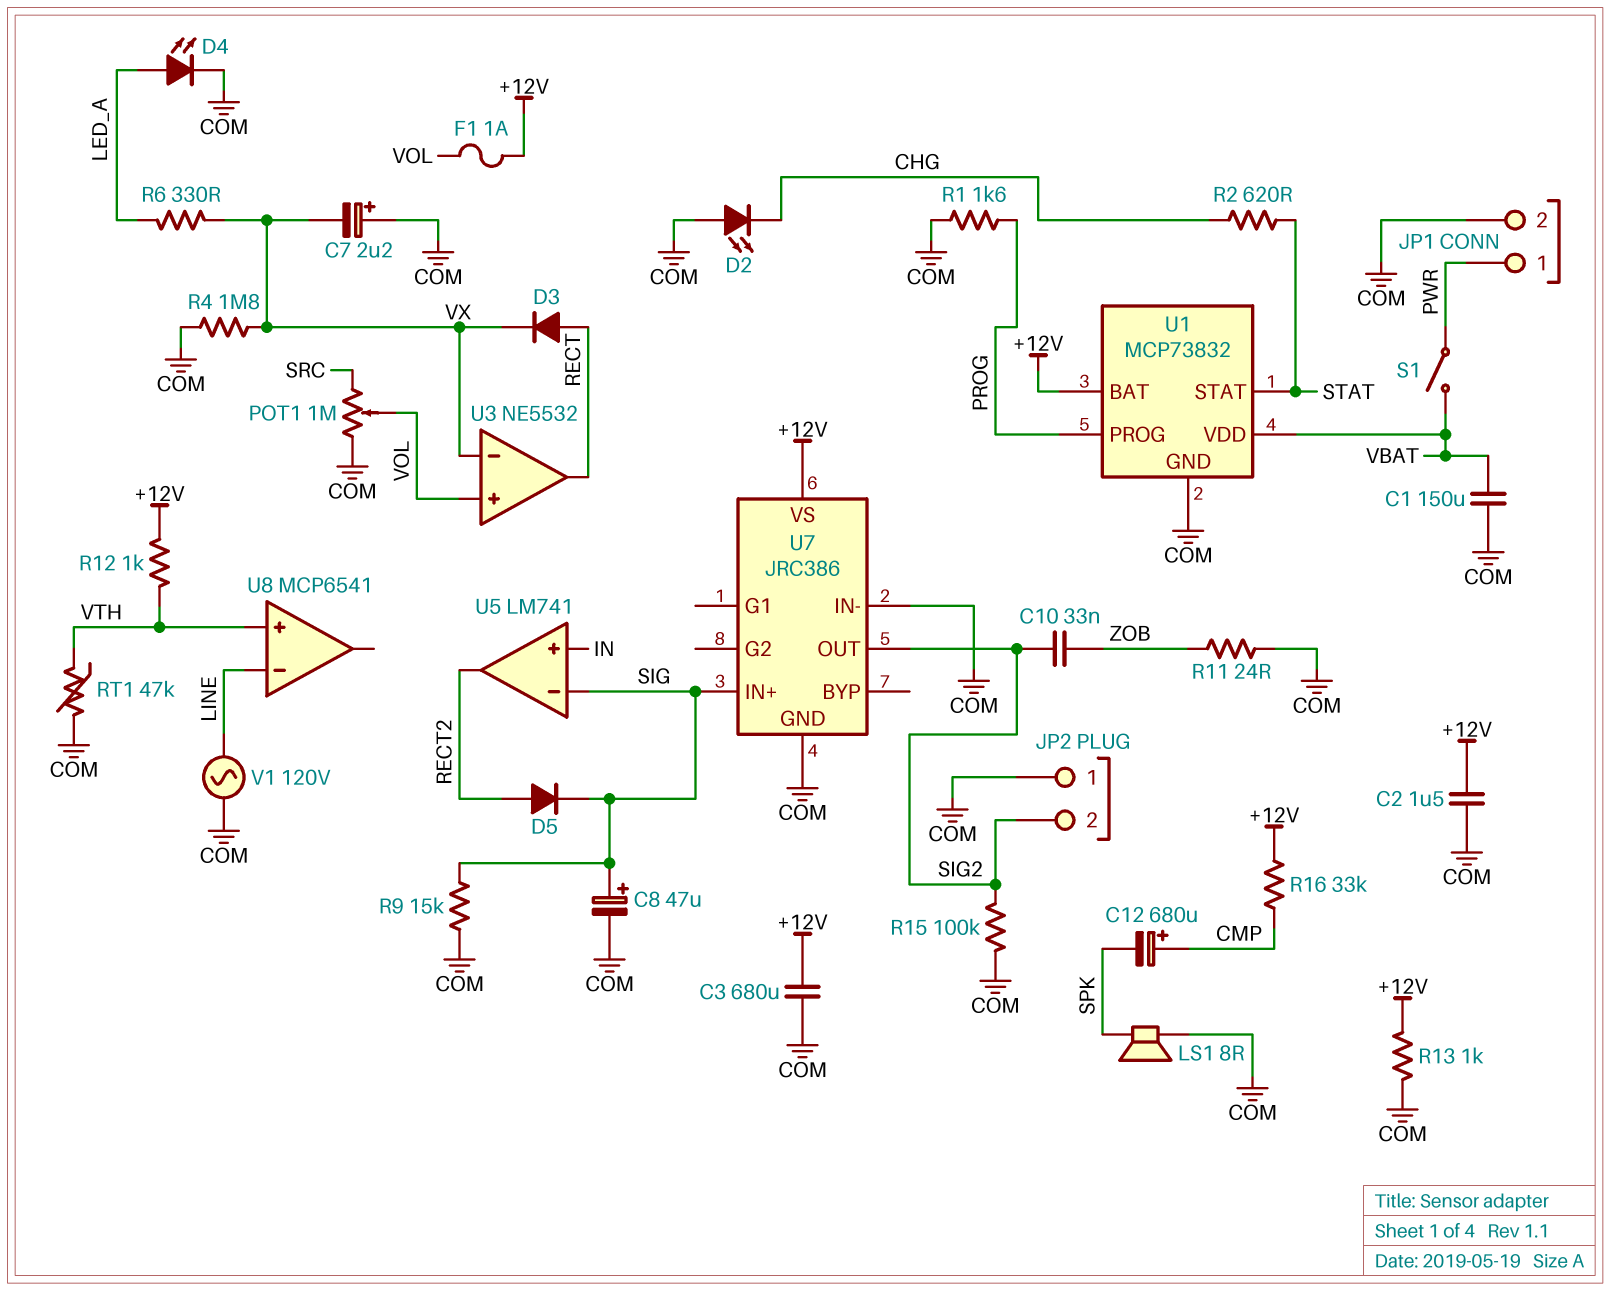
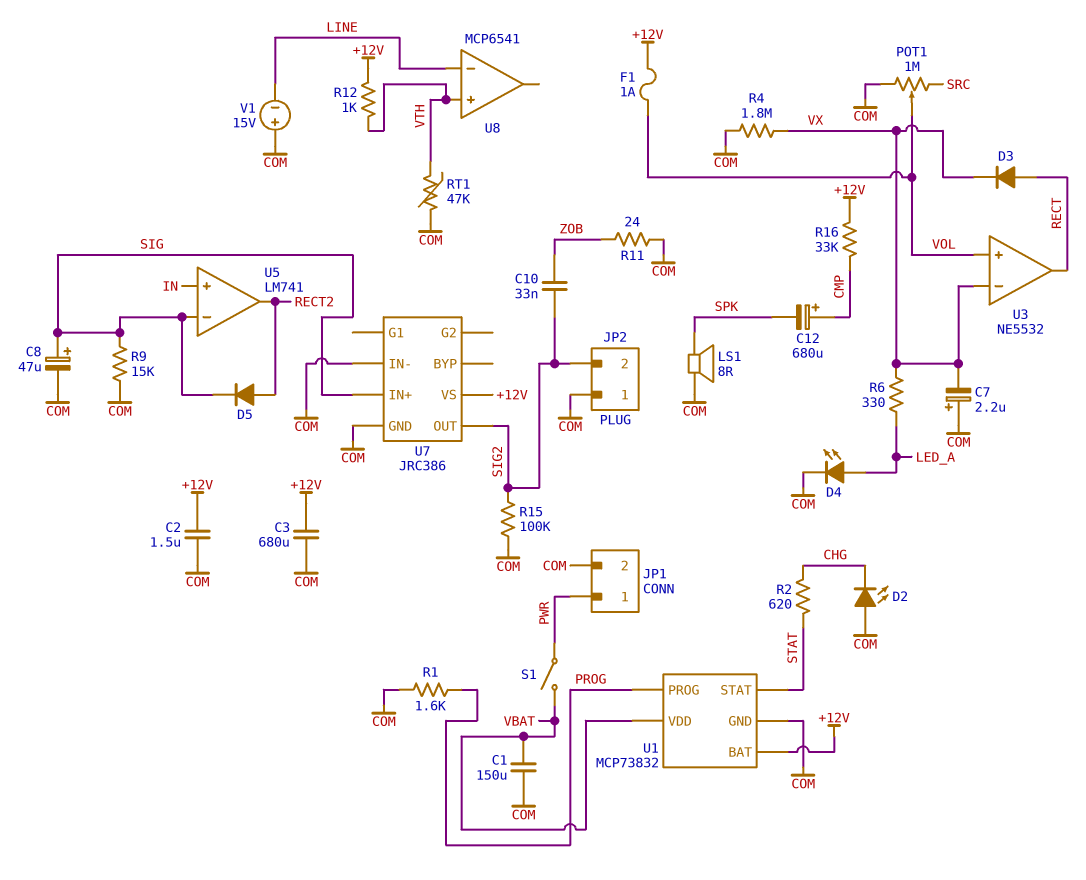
R13: 1k (+12V, COM) -> none
V1: AC 120V (COM, LINE) -> 15V (plus COM, minus LINE)

